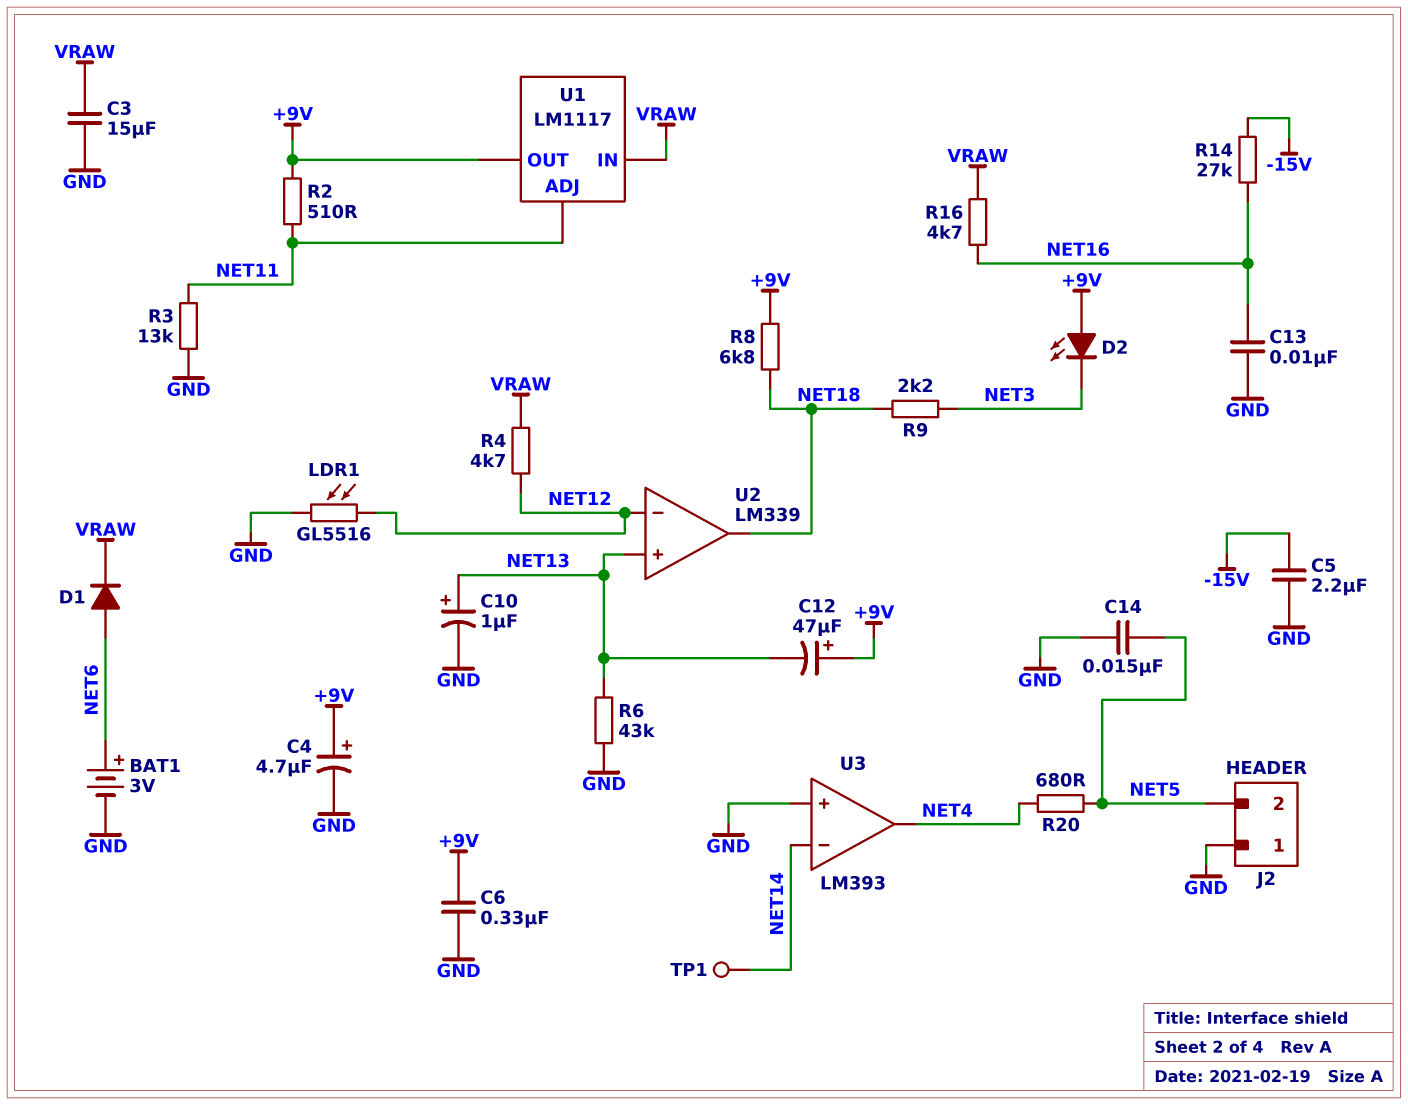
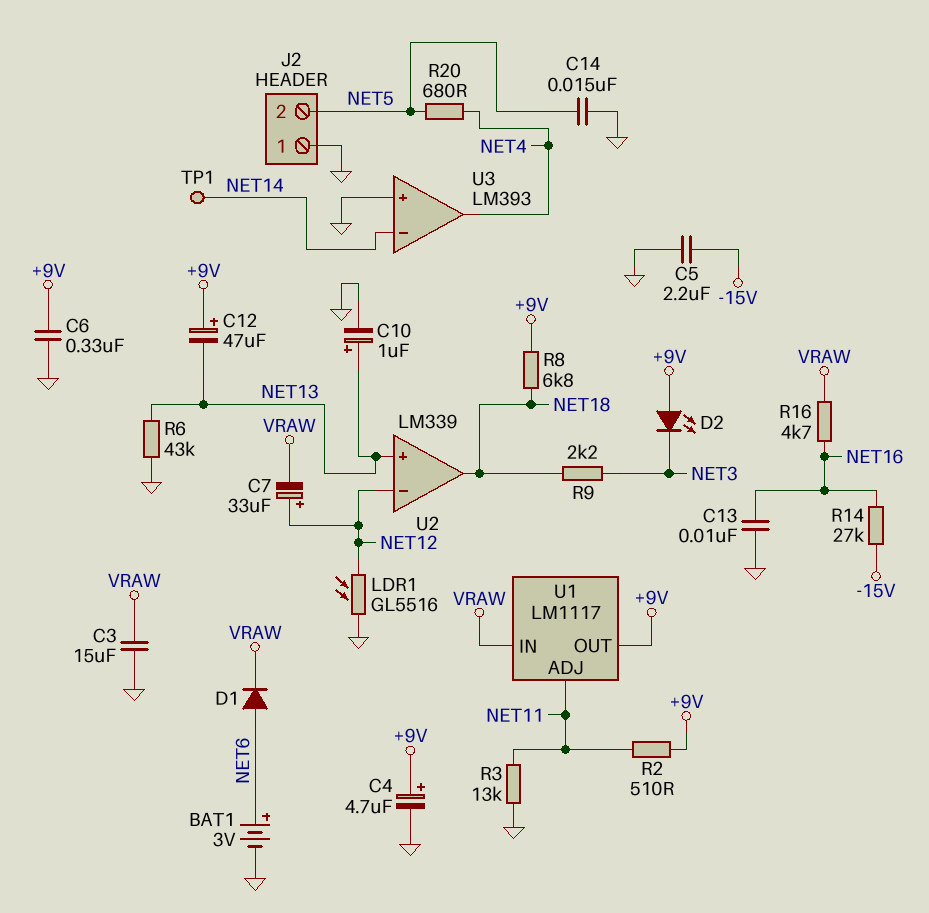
C7: none -> 33uF (plus NET12, minus VRAW)
R4: 4.7k (NET12, VRAW) -> none

